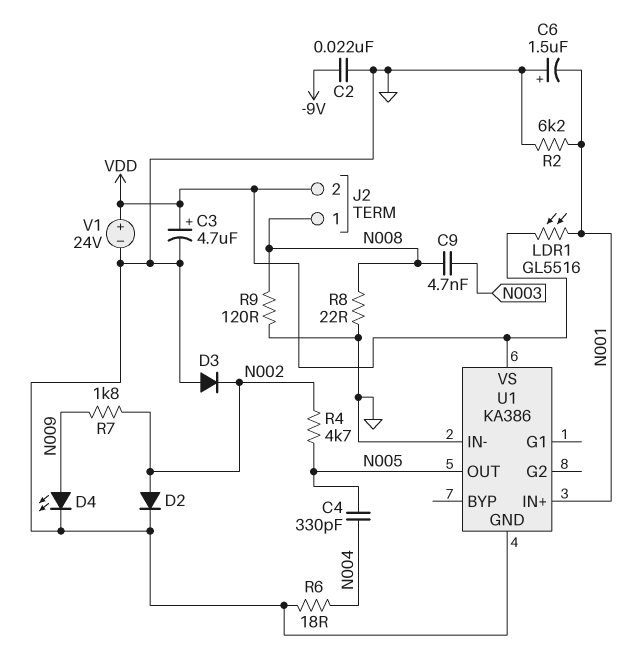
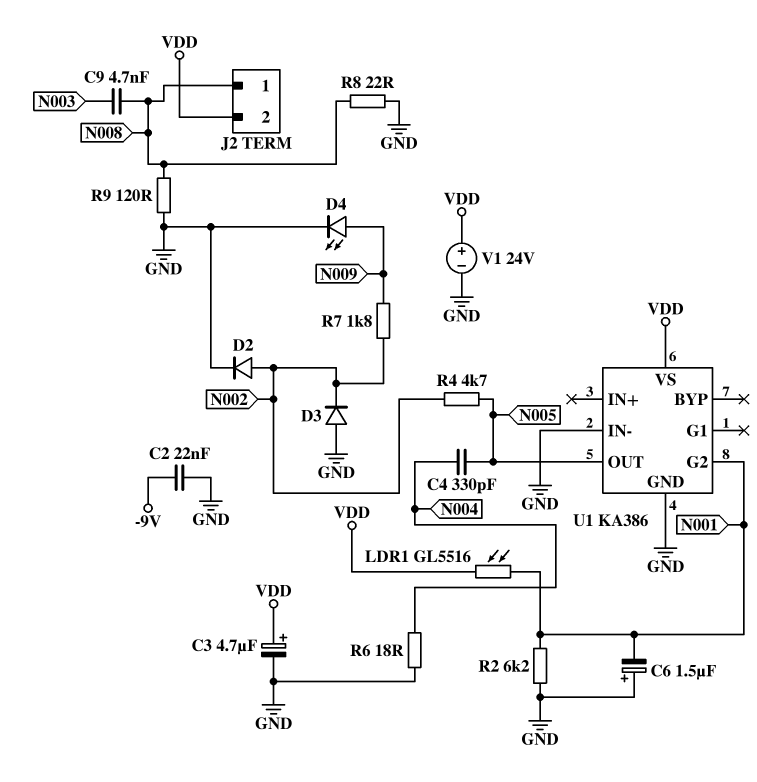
U1 pin G2: none -> N001
U1 pin IN+: N001 -> none

